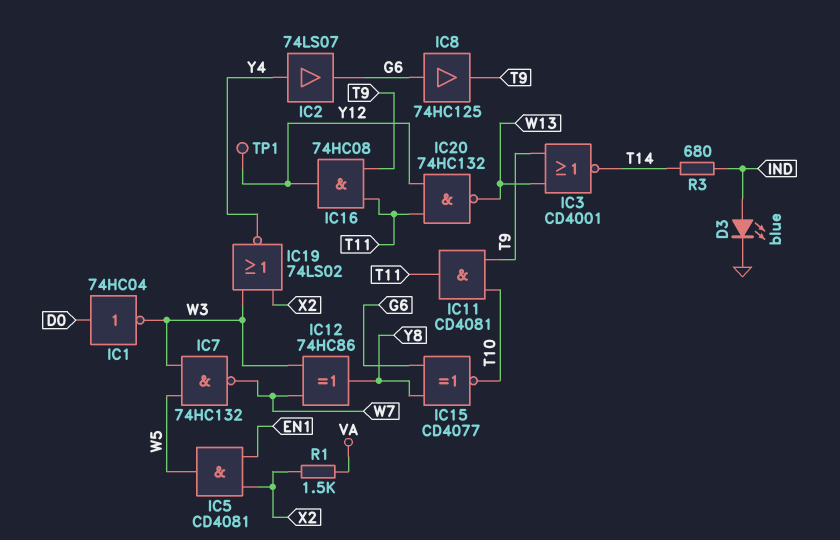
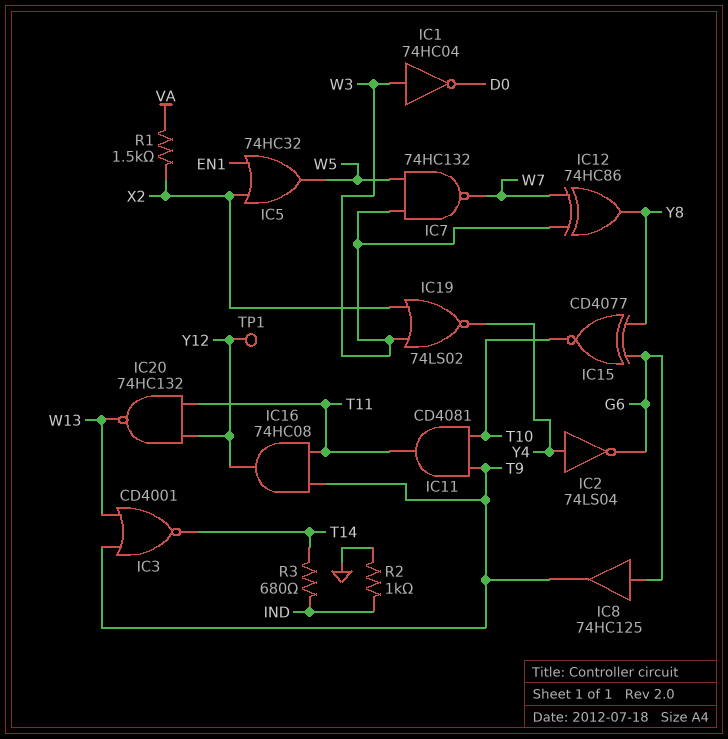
D3: LED blue (A IND, K GND) -> none
IC1: NOT 74HC04 (in D0, out W3) -> NOT 74HC04 (in W3, out D0)
IC2: buffer 74LS07 (in Y4, out G6) -> NOT 74LS04 (in Y4, out G6)
IC5: AND CD4081 (in EN1, in X2, out W5) -> OR 74HC32 (in EN1, in X2, out W5)
R2: none -> 1k (GND, IND)

